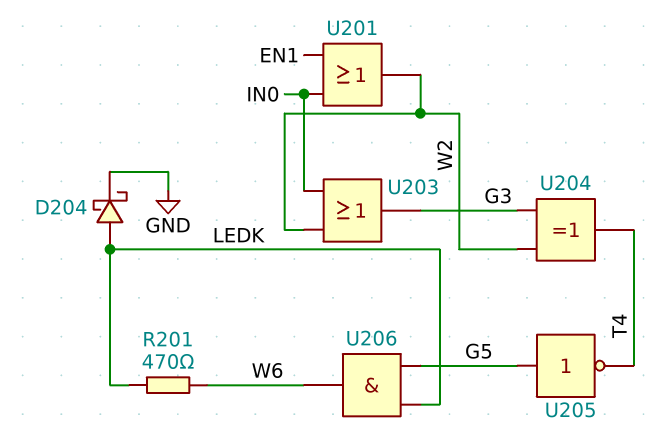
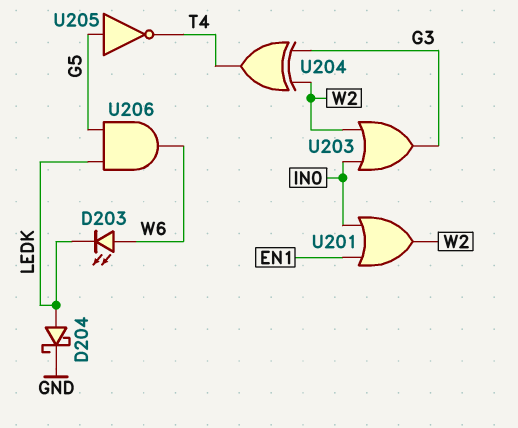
D203: none -> LED (A W6, K LEDK)
R201: 470 (LEDK, W6) -> none

